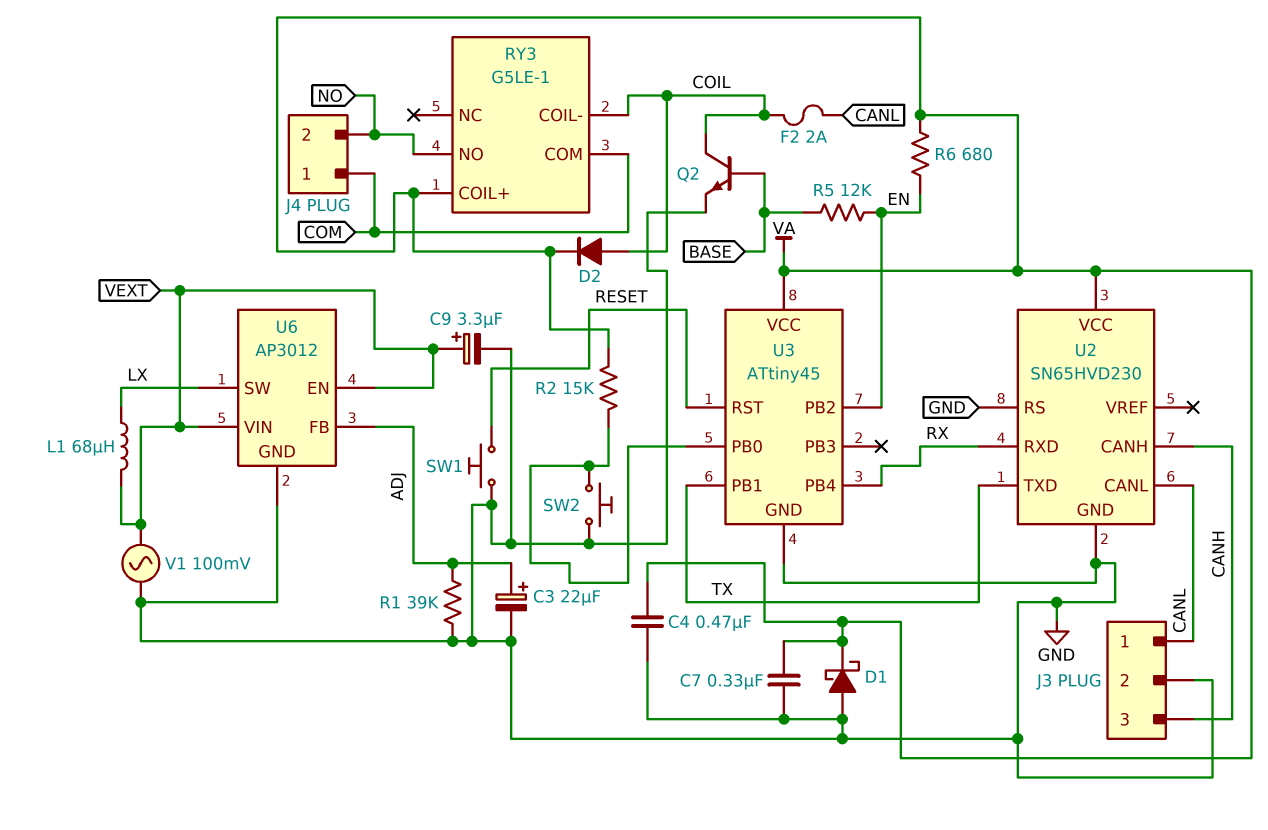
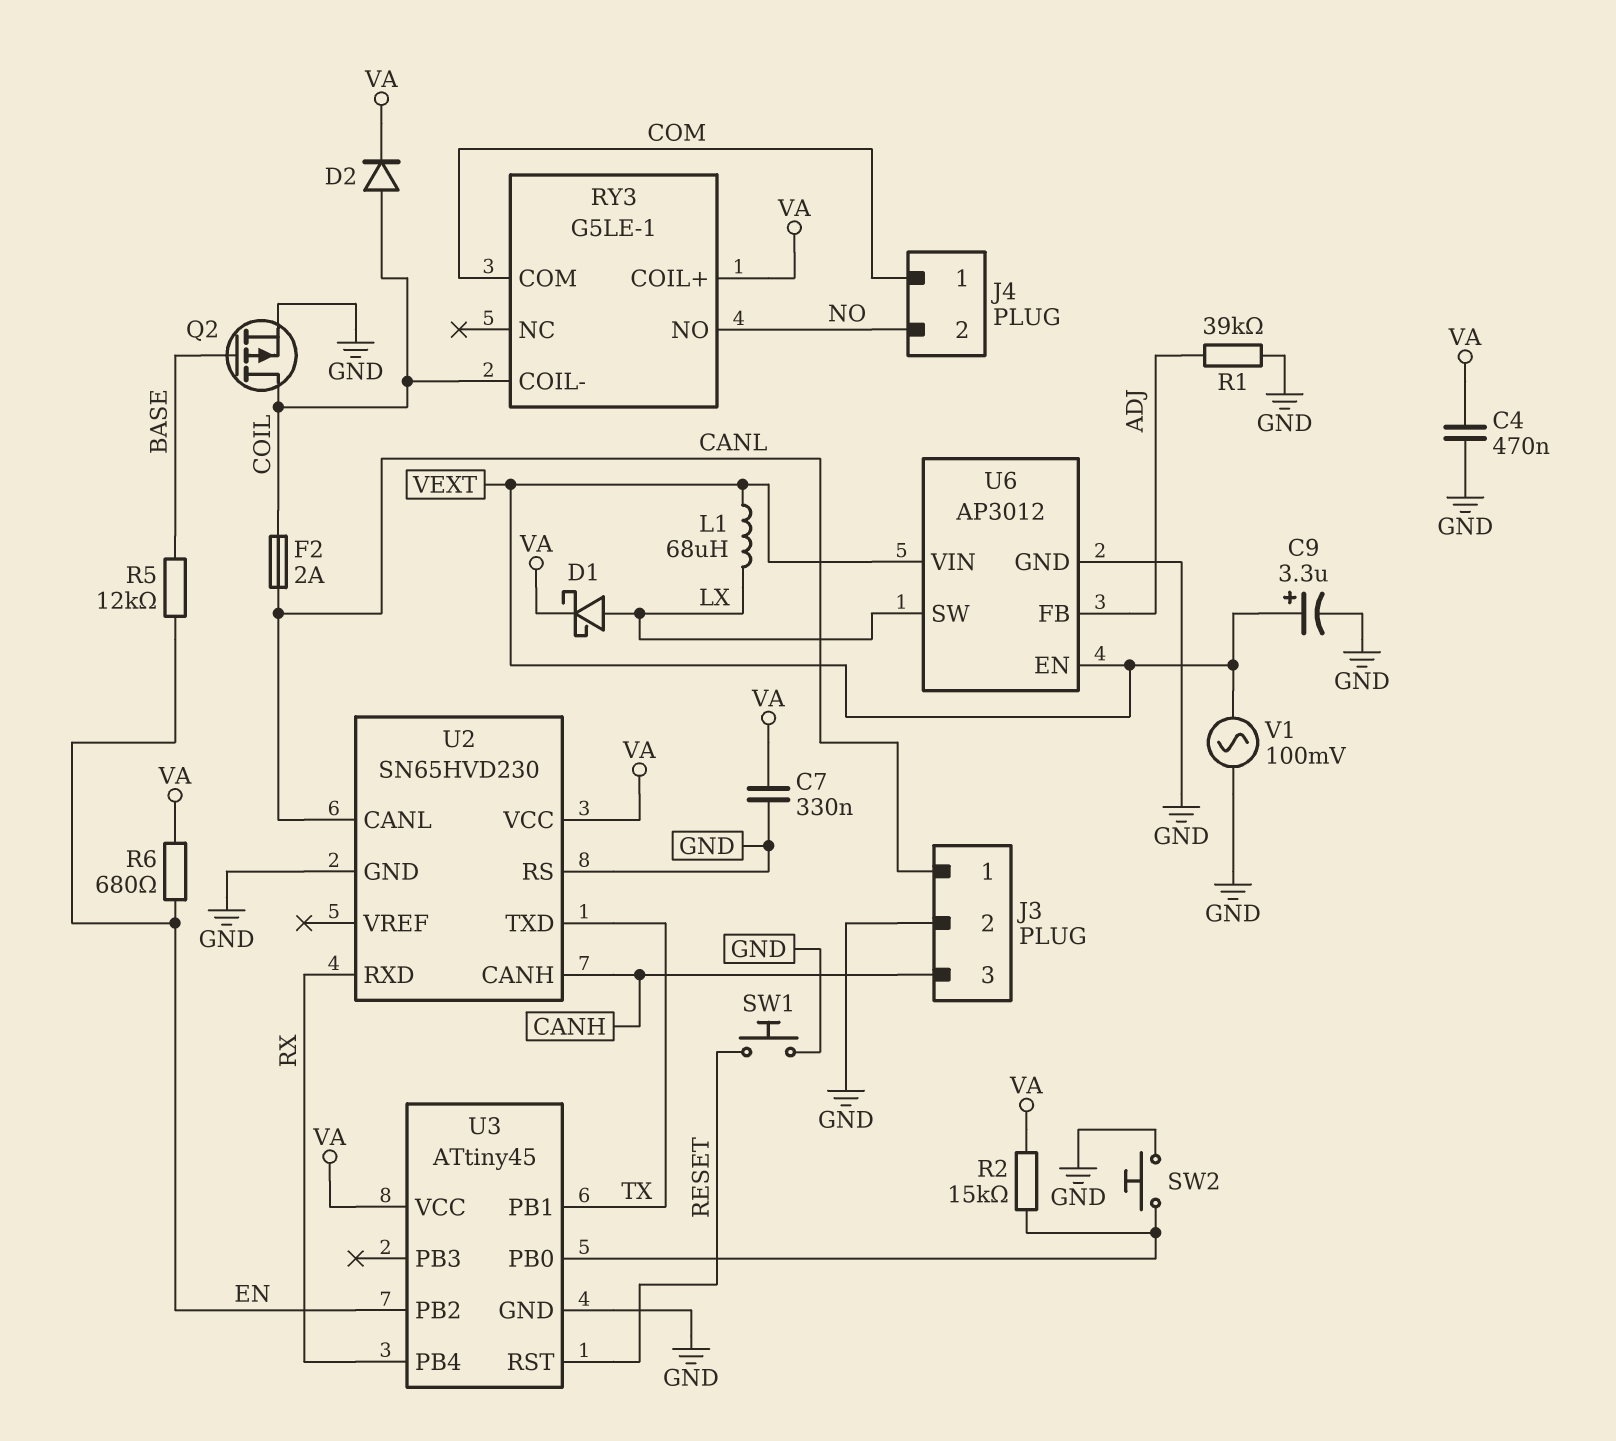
C3: 22uF (plus ADJ, minus GND) -> none
D1: schottky (A GND, K VA) -> schottky (A LX, K VA)
Q2: NPN (B BASE, C COIL, E GND) -> PMOS (G BASE, D COIL, S GND)

